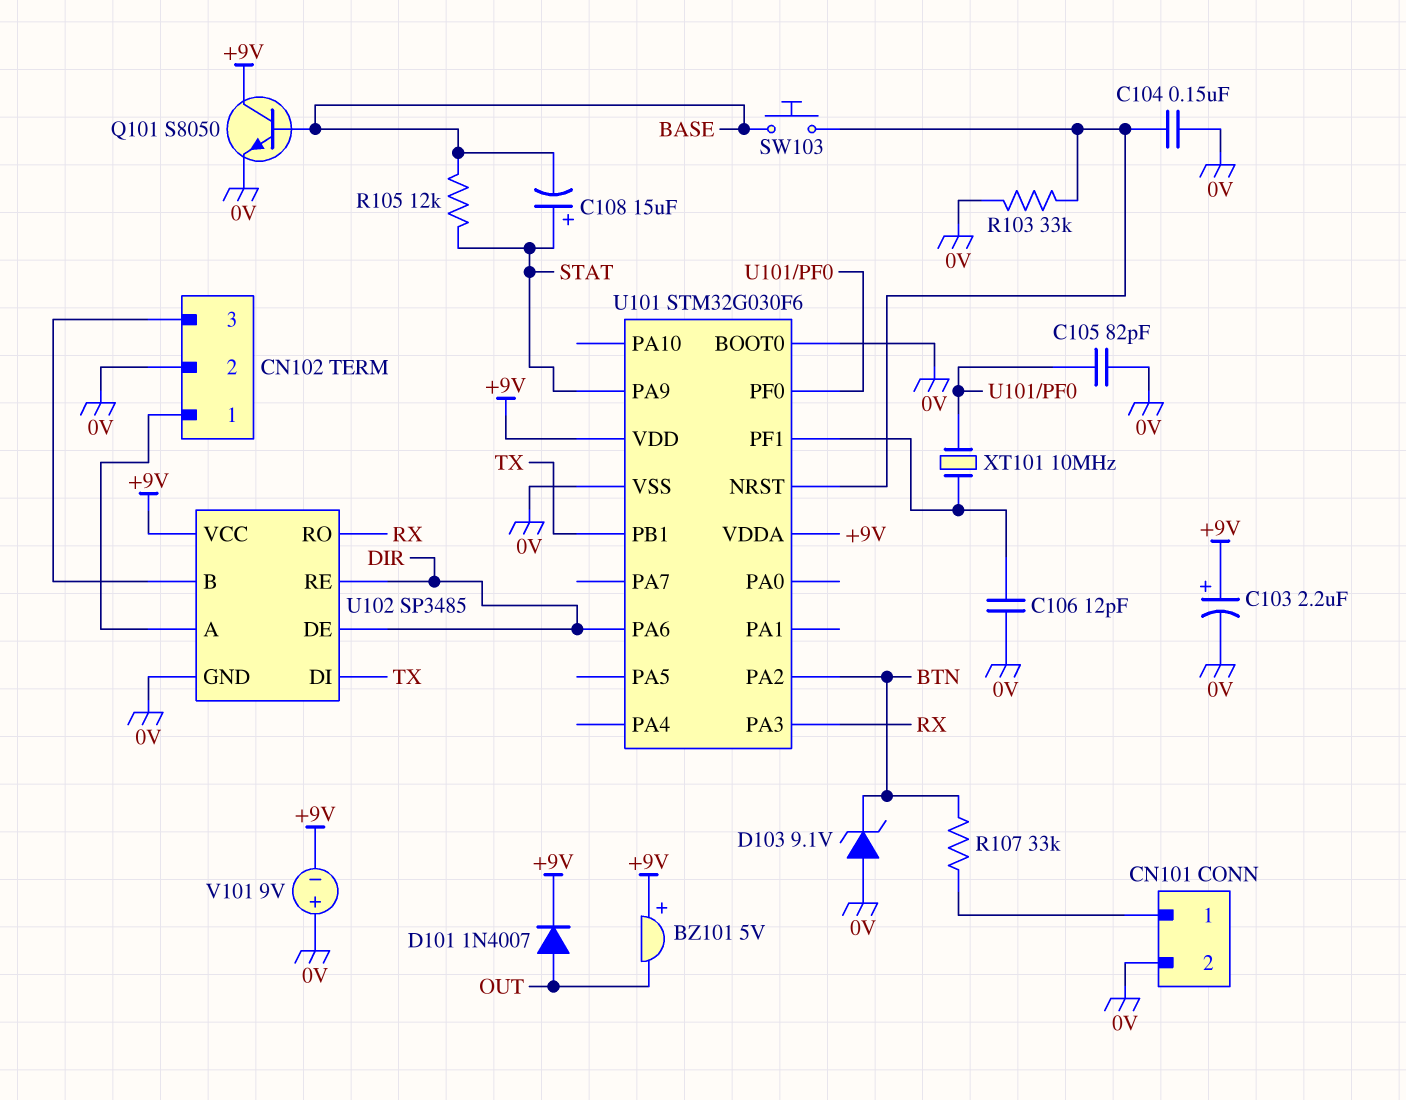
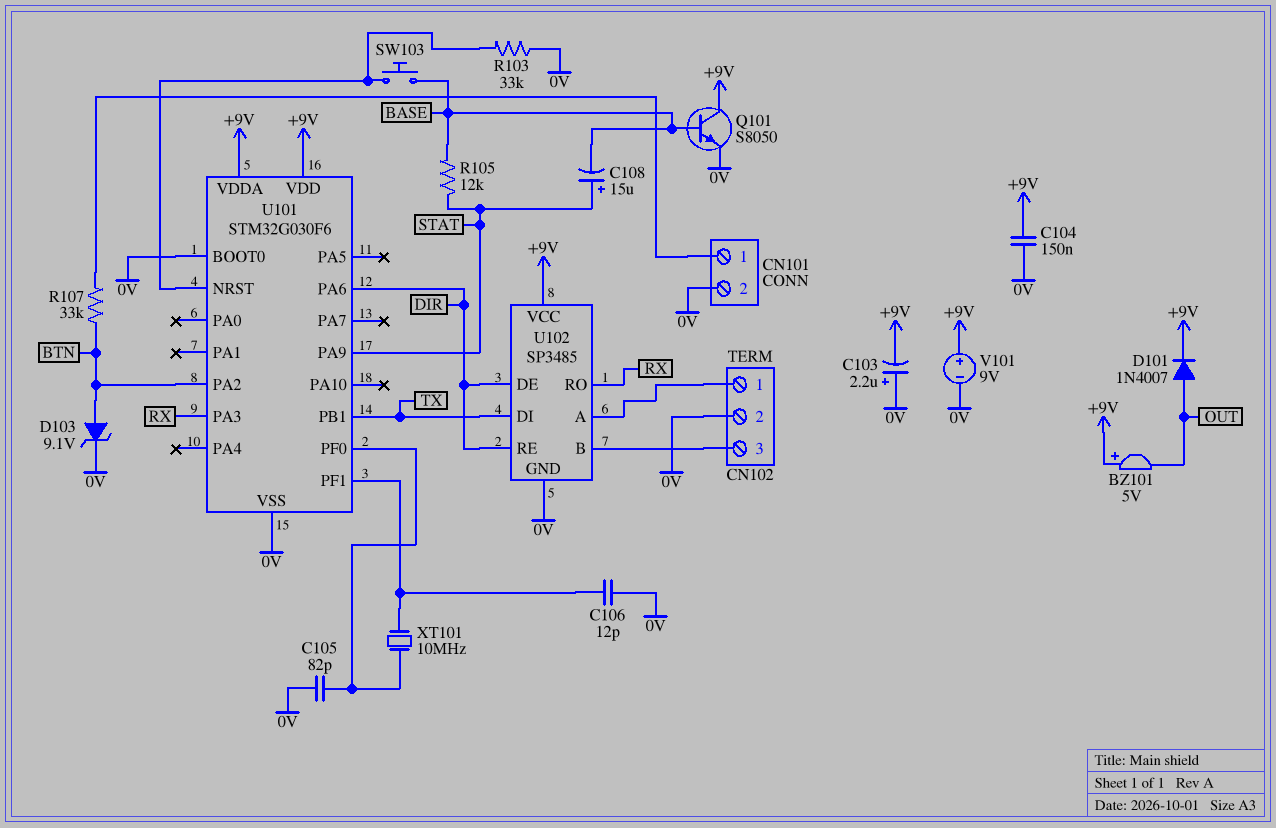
C103: 2.2uF (plus +9V, minus 0V) -> 2.2uF (plus 0V, minus +9V)
C104: 150nF (0V, U101/NRST) -> 150nF (+9V, 0V)
D103: zener 9.1V (A 0V, K BTN) -> zener 9.1V (A BTN, K 0V)
V101: 9V (plus 0V, minus +9V) -> 9V (plus +9V, minus 0V)

